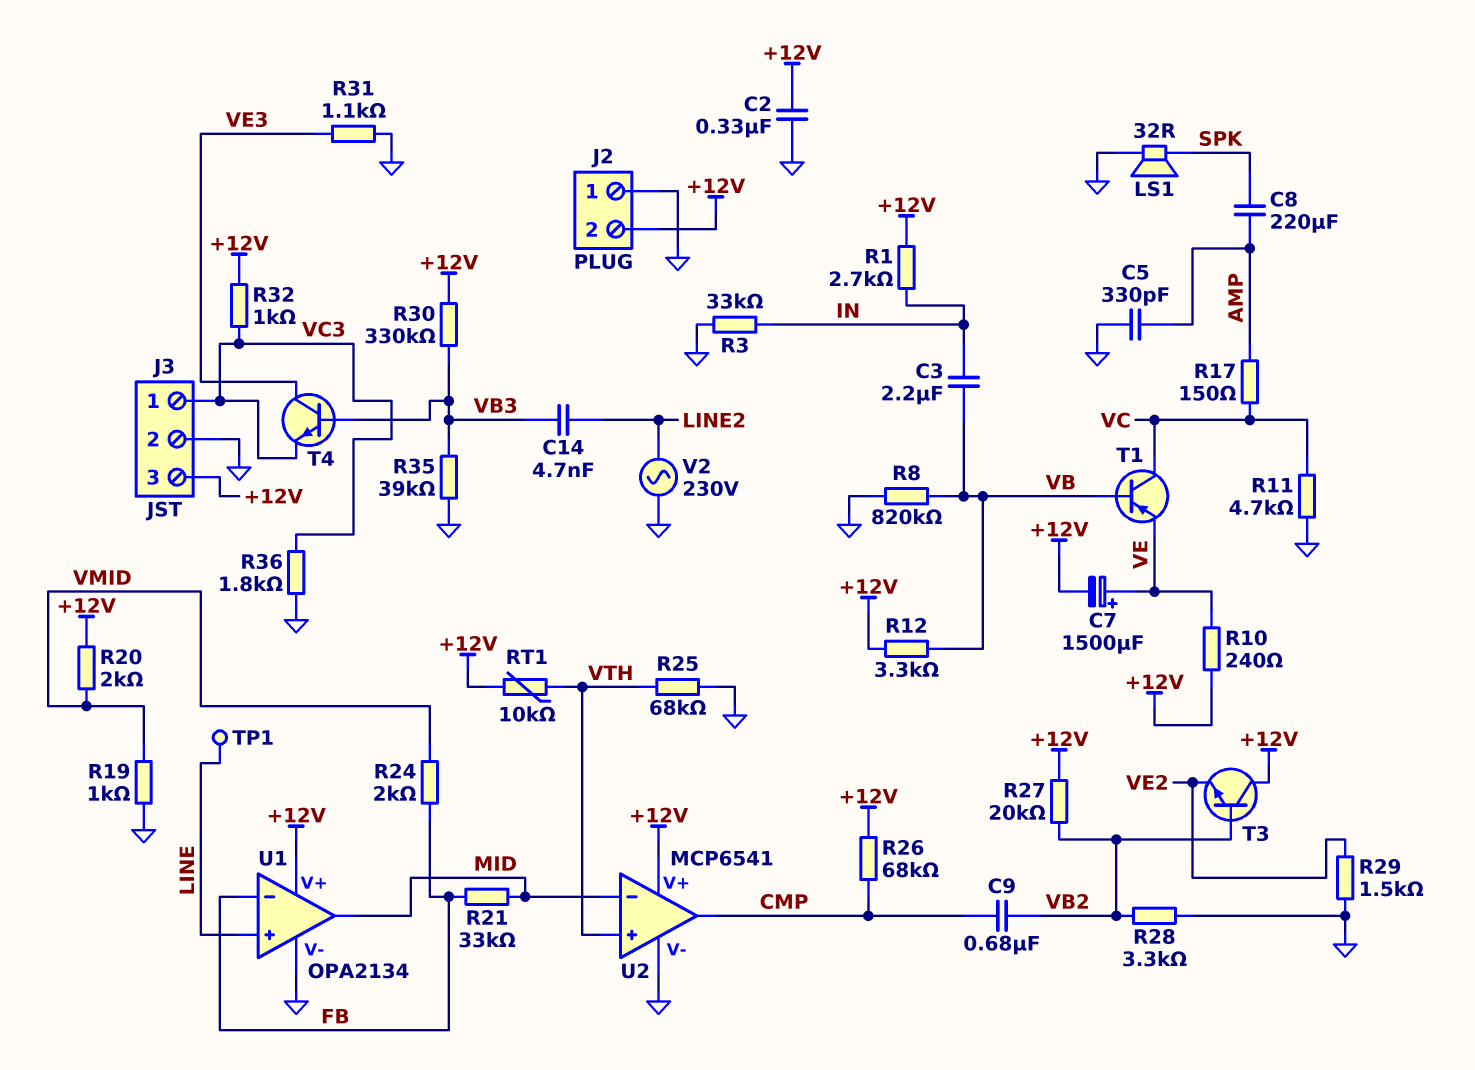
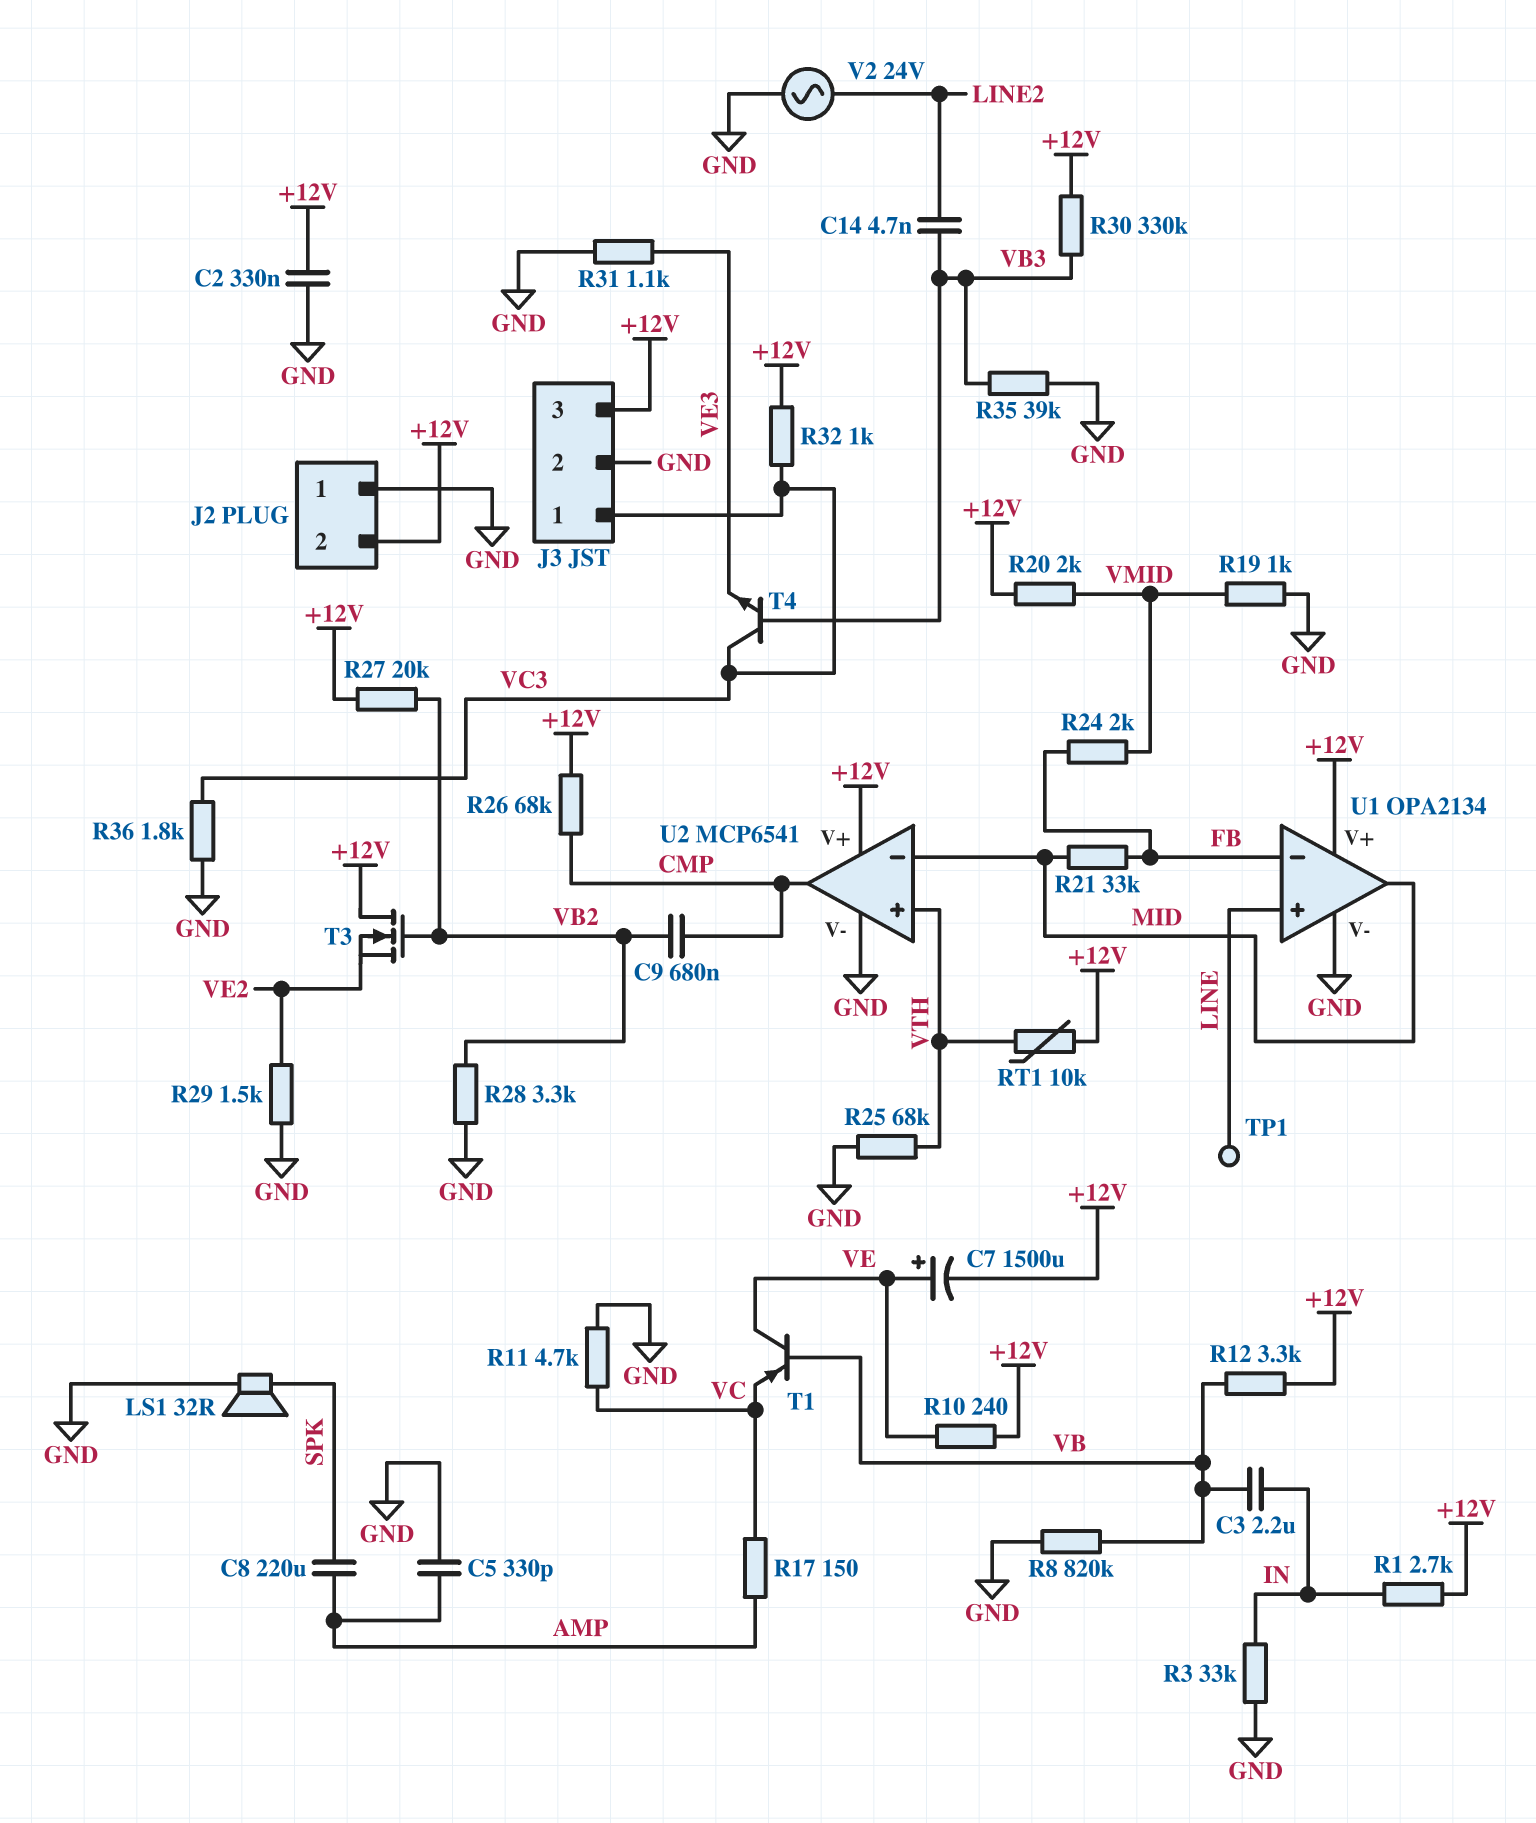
T1: PNP (B VB, C VC, E VE) -> PNP (B VB, C VE, E VC)
T3: NPN (B VB2, C +12V, E VE2) -> NMOS (G VB2, D +12V, S VE2)
T4: NPN (B VB3, C VE3, E VC3) -> NPN (B VB3, C VC3, E VE3)
V2: AC 230V (GND, LINE2) -> AC 24V (GND, LINE2)

